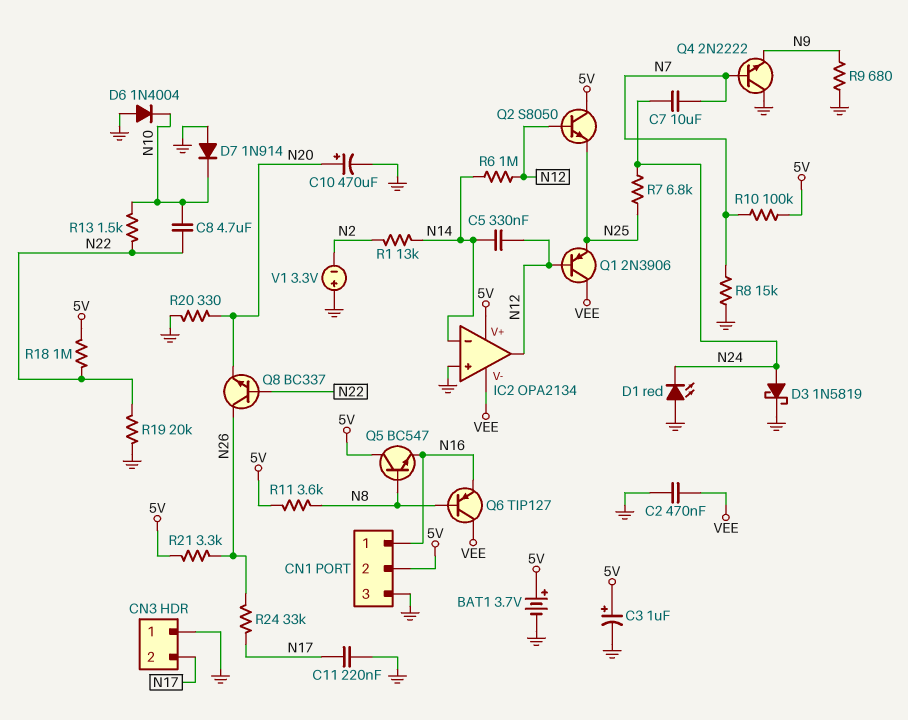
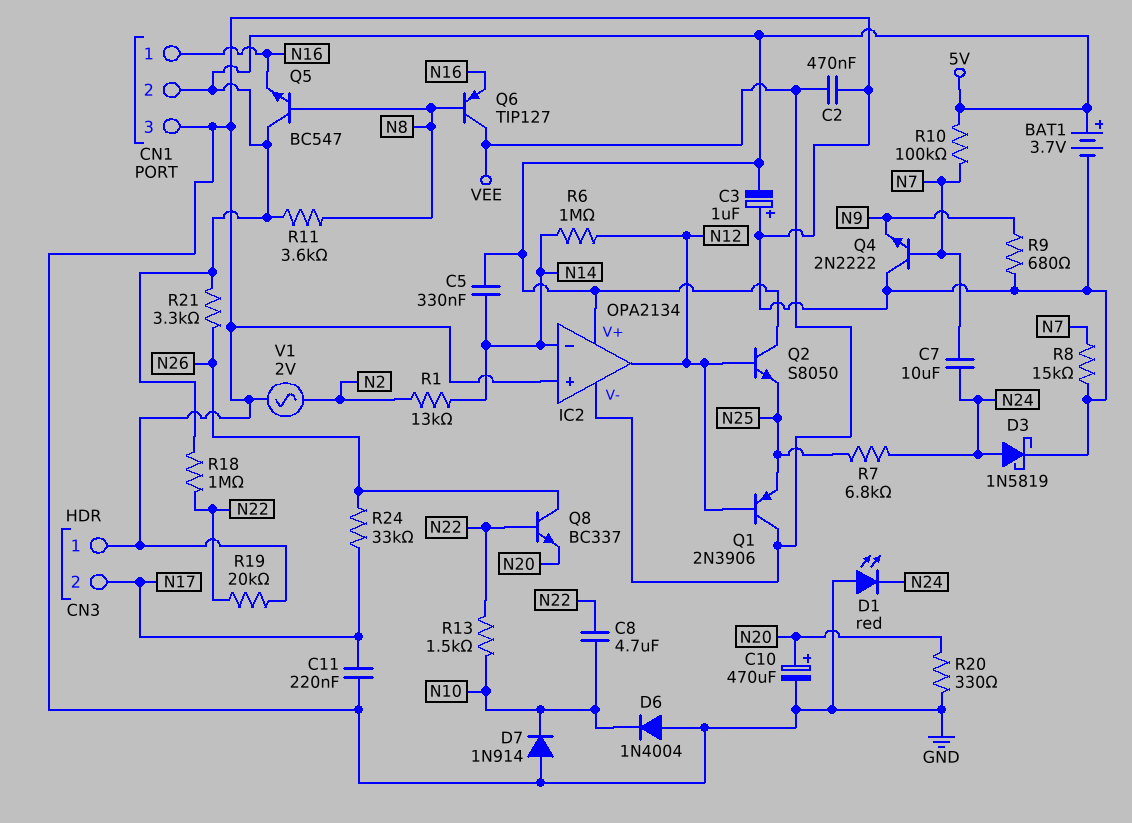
C3: 1uF (plus 5V, minus GND) -> 1uF (plus GND, minus 5V)
C5: 330nF (N12, N14) -> 330nF (5V, N14)
V1: 3.3V (plus GND, minus N2) -> AC 2V (GND, N2)

